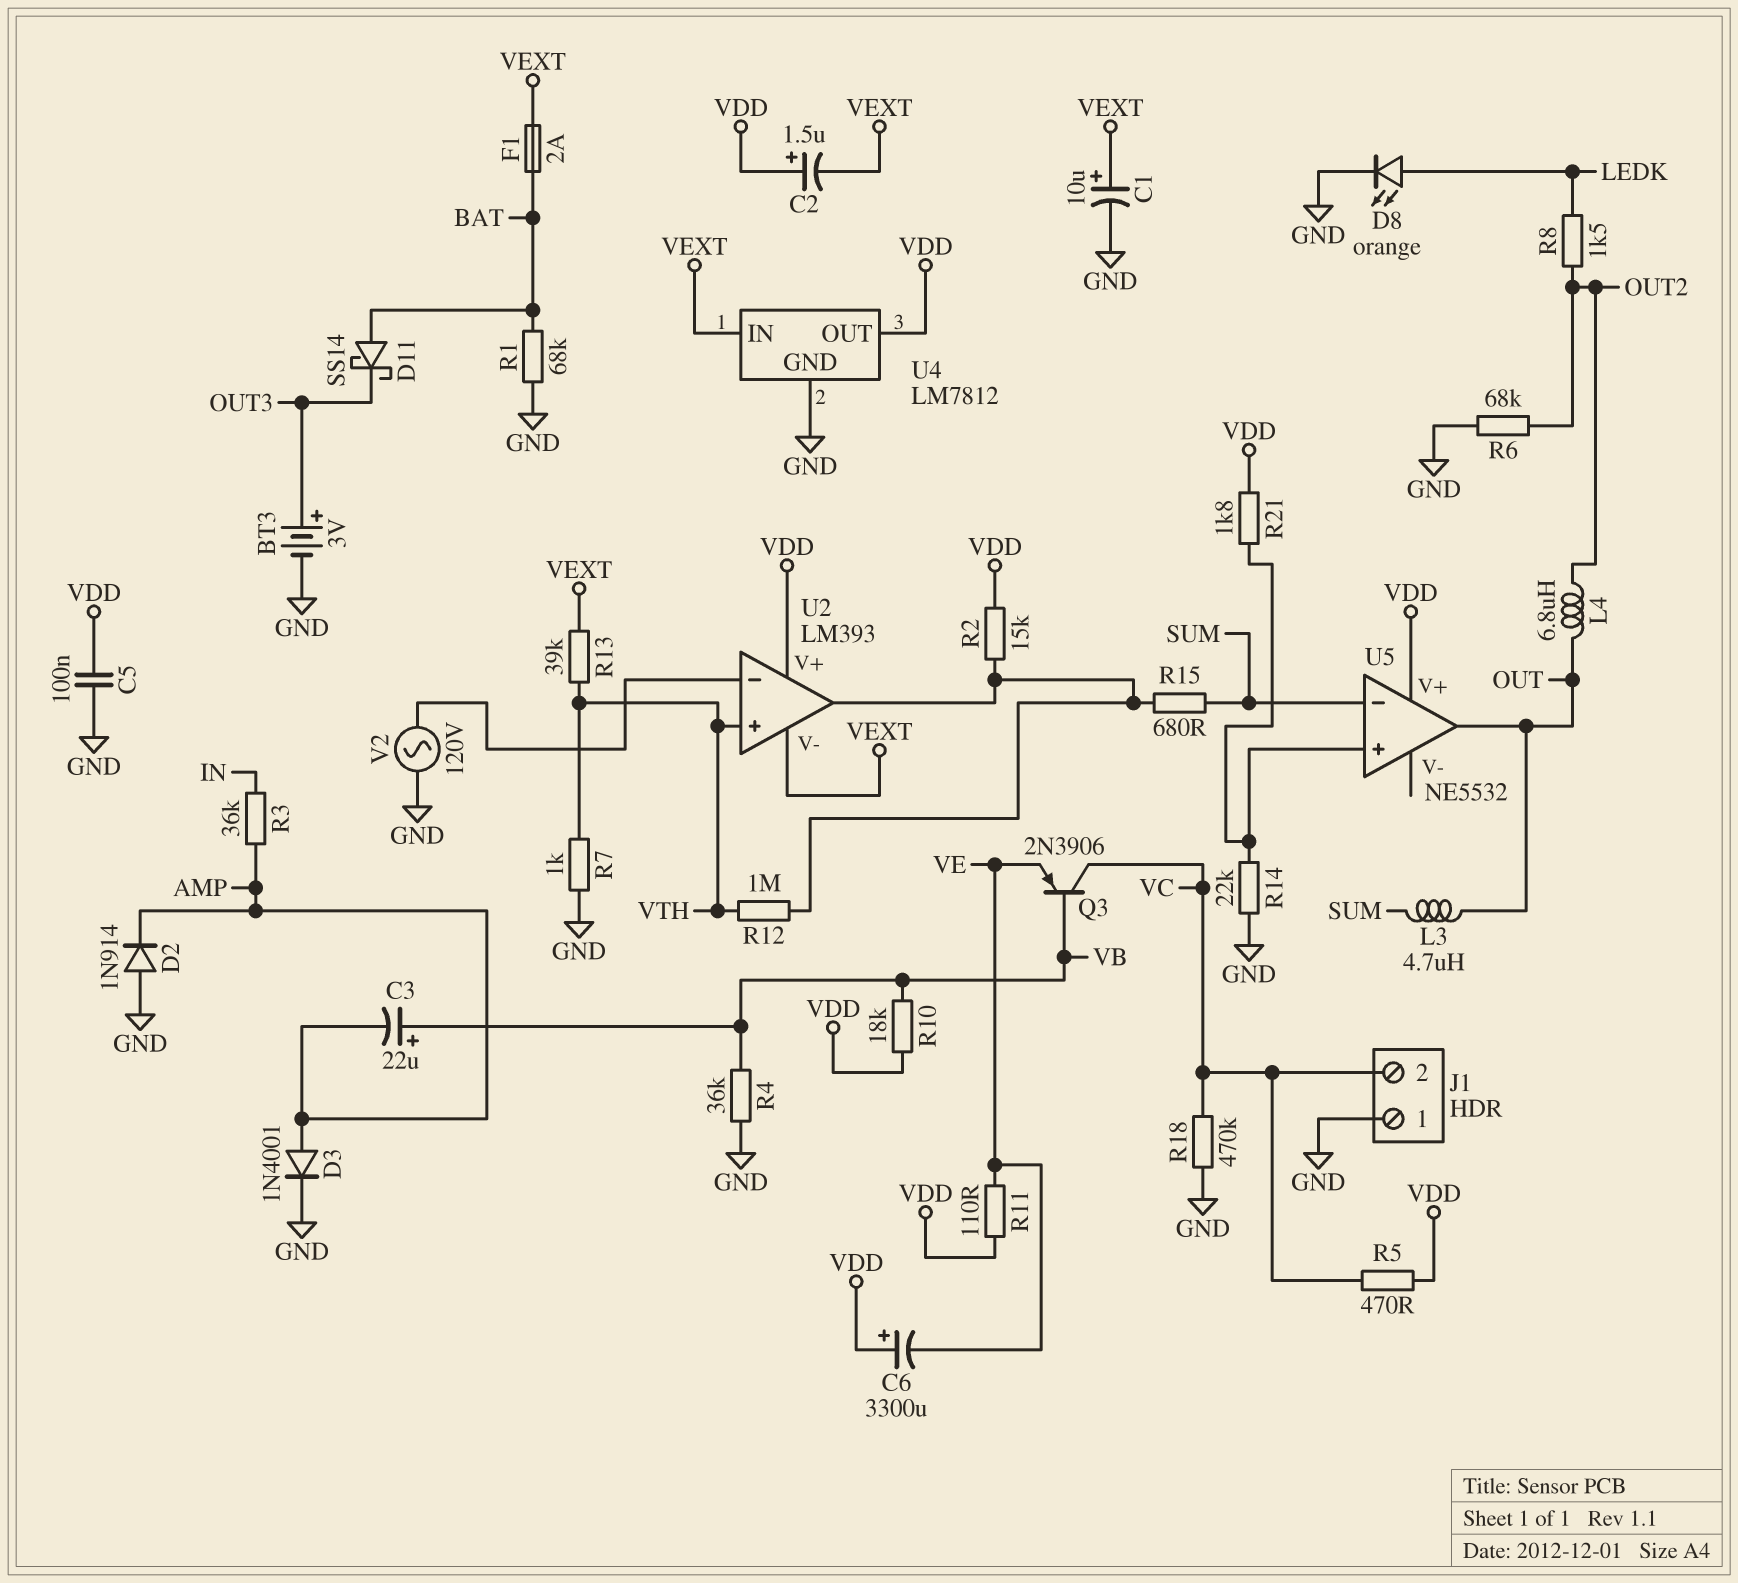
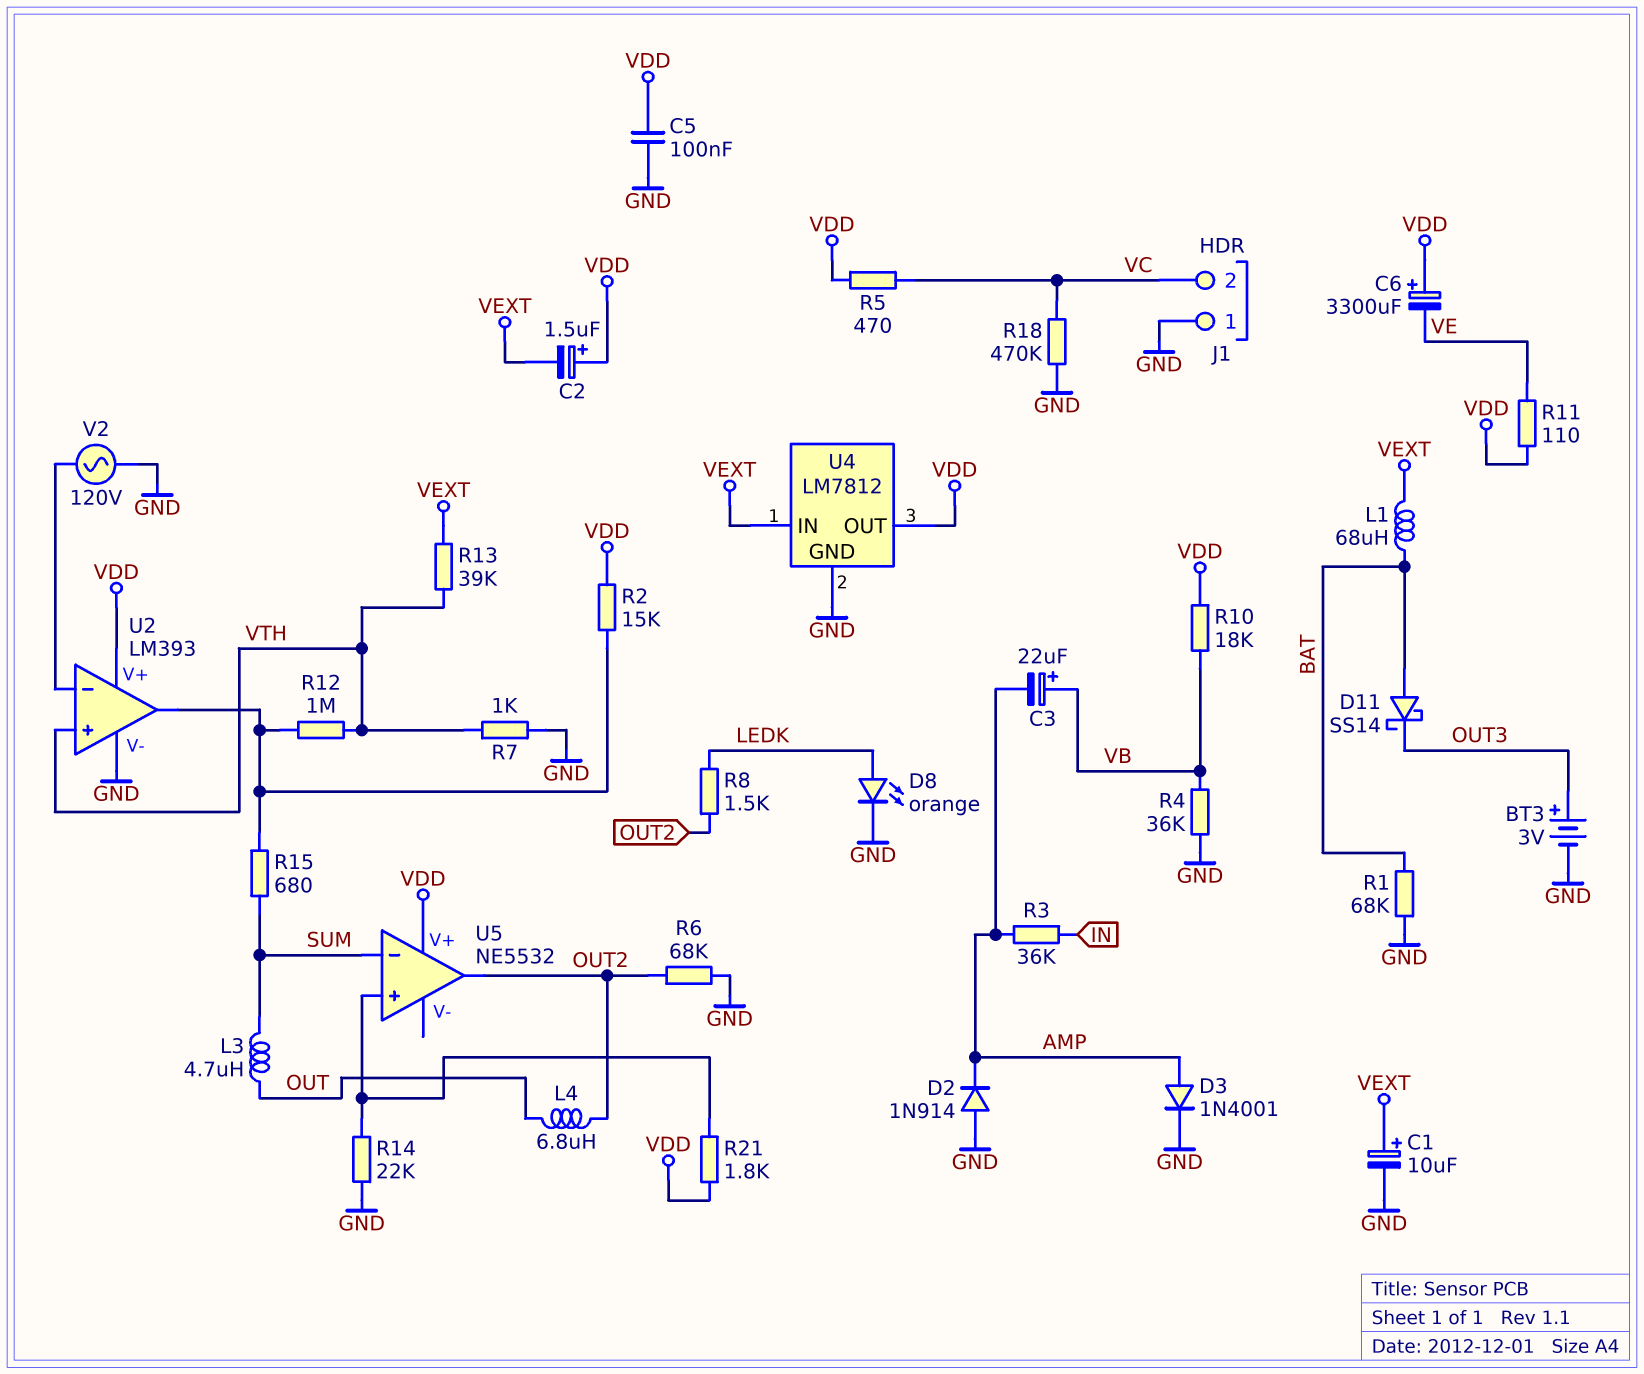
F1: 2A (BAT, VEXT) -> none
L1: none -> 68uH (BAT, VEXT)
Q3: PNP 2N3906 (B VB, C VC, E VE) -> none
U2 pin V-: VEXT -> GND
U5 pin out: OUT -> OUT2

